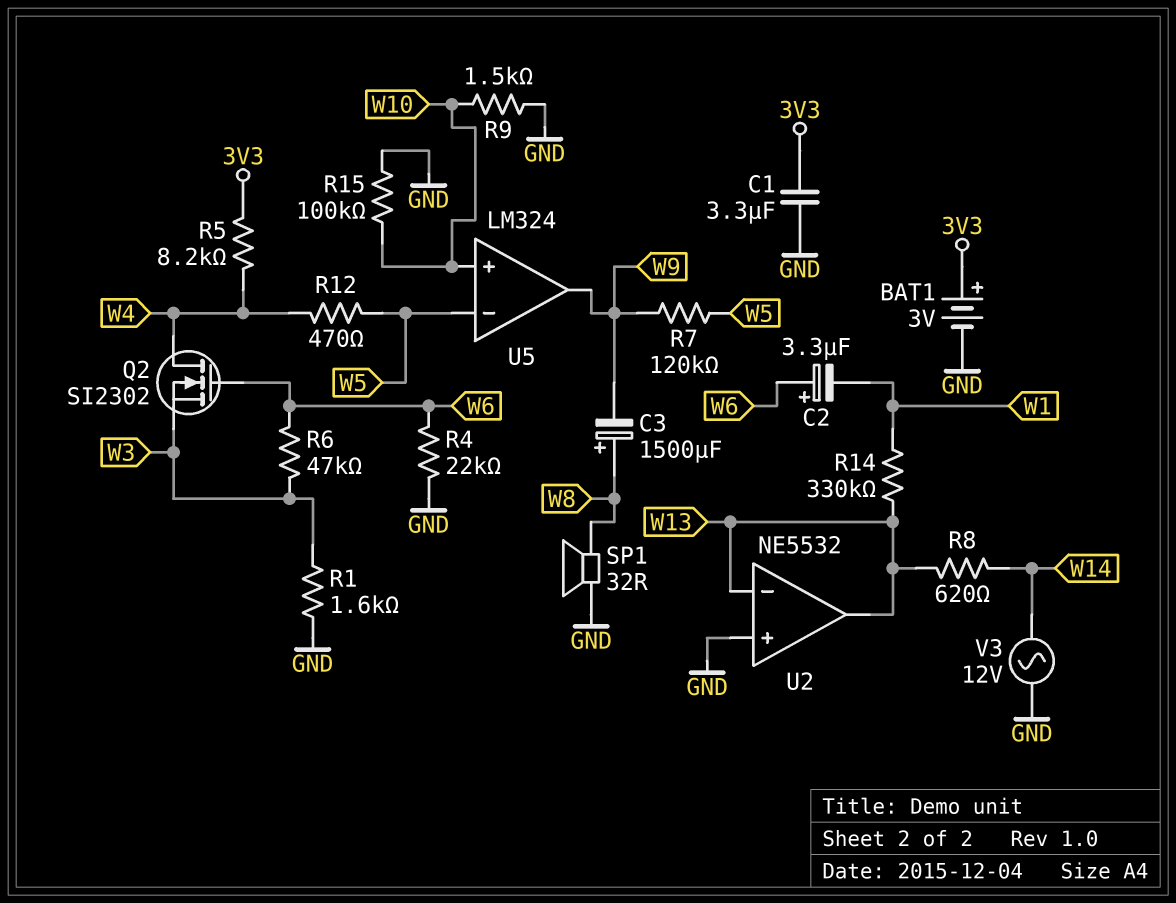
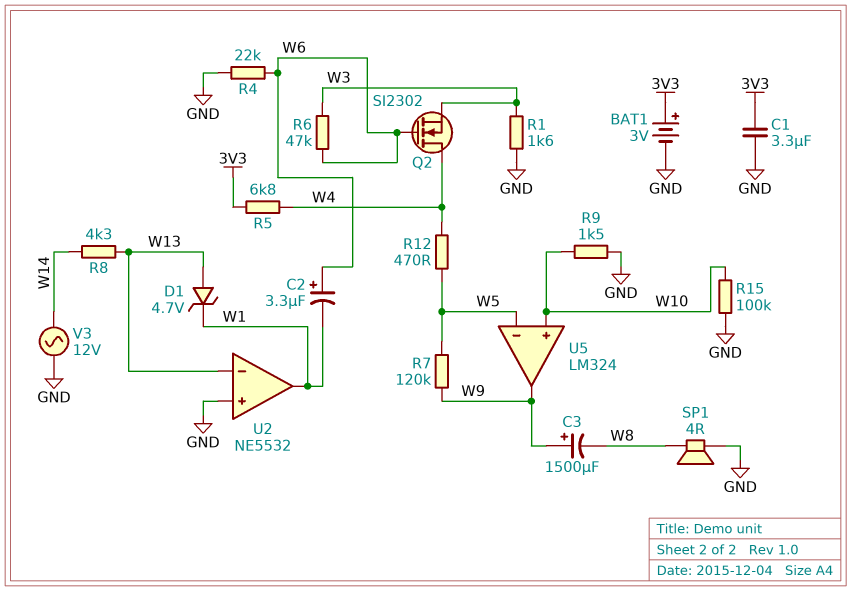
C3: 1500uF (plus W8, minus W9) -> 1500uF (plus W9, minus W8)
D1: none -> zener 4.7V (A W13, K W1)
R5: 8.2k (3V3, W4) -> 6.8k (3V3, W4)
R8: 620 (W13, W14) -> 4.3k (W13, W14)
R14: 330k (W1, W13) -> none
SP1: speaker 32R (GND, W8) -> speaker 4R (GND, W8)
U2 pin out: W13 -> W1

